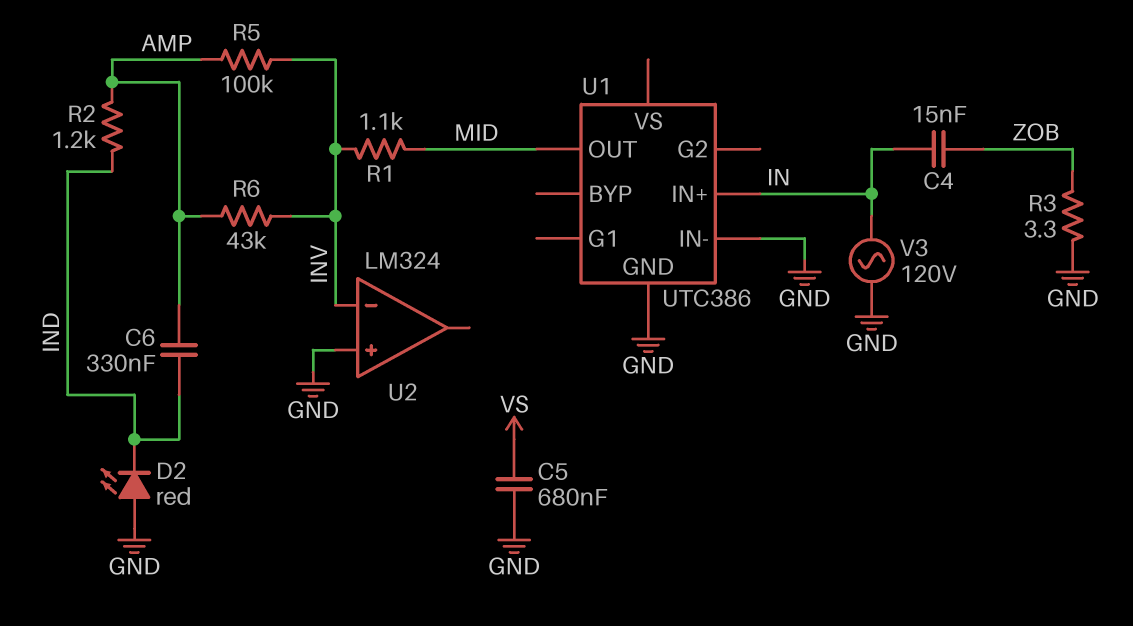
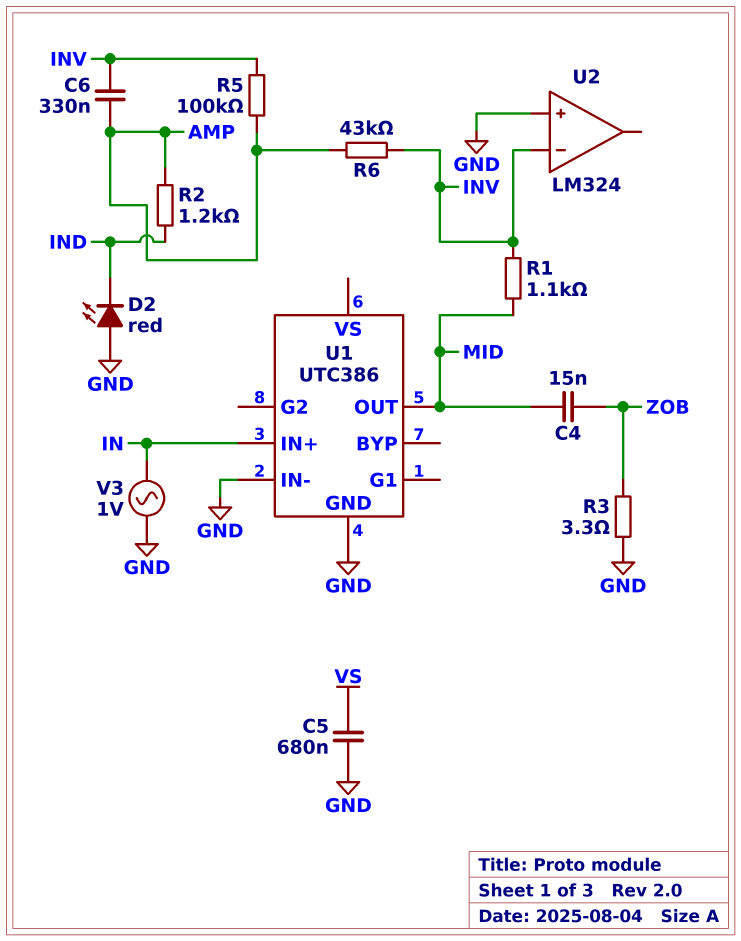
C4: 15nF (IN, ZOB) -> 15nF (MID, ZOB)
C6: 330nF (AMP, IND) -> 330nF (AMP, INV)
V3: AC 120V (GND, IN) -> AC 1V (GND, IN)

